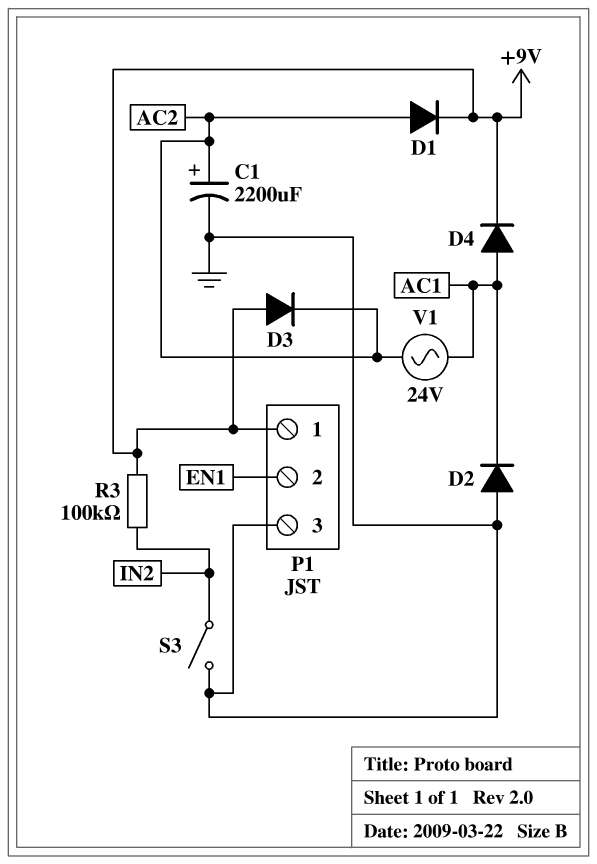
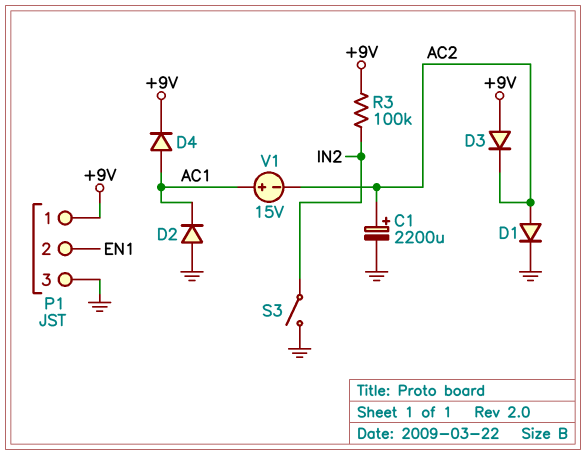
D1: diode (A AC2, K +9V) -> diode (A AC2, K GND)
V1: AC 24V (AC1, AC2) -> 15V (plus AC1, minus AC2)

